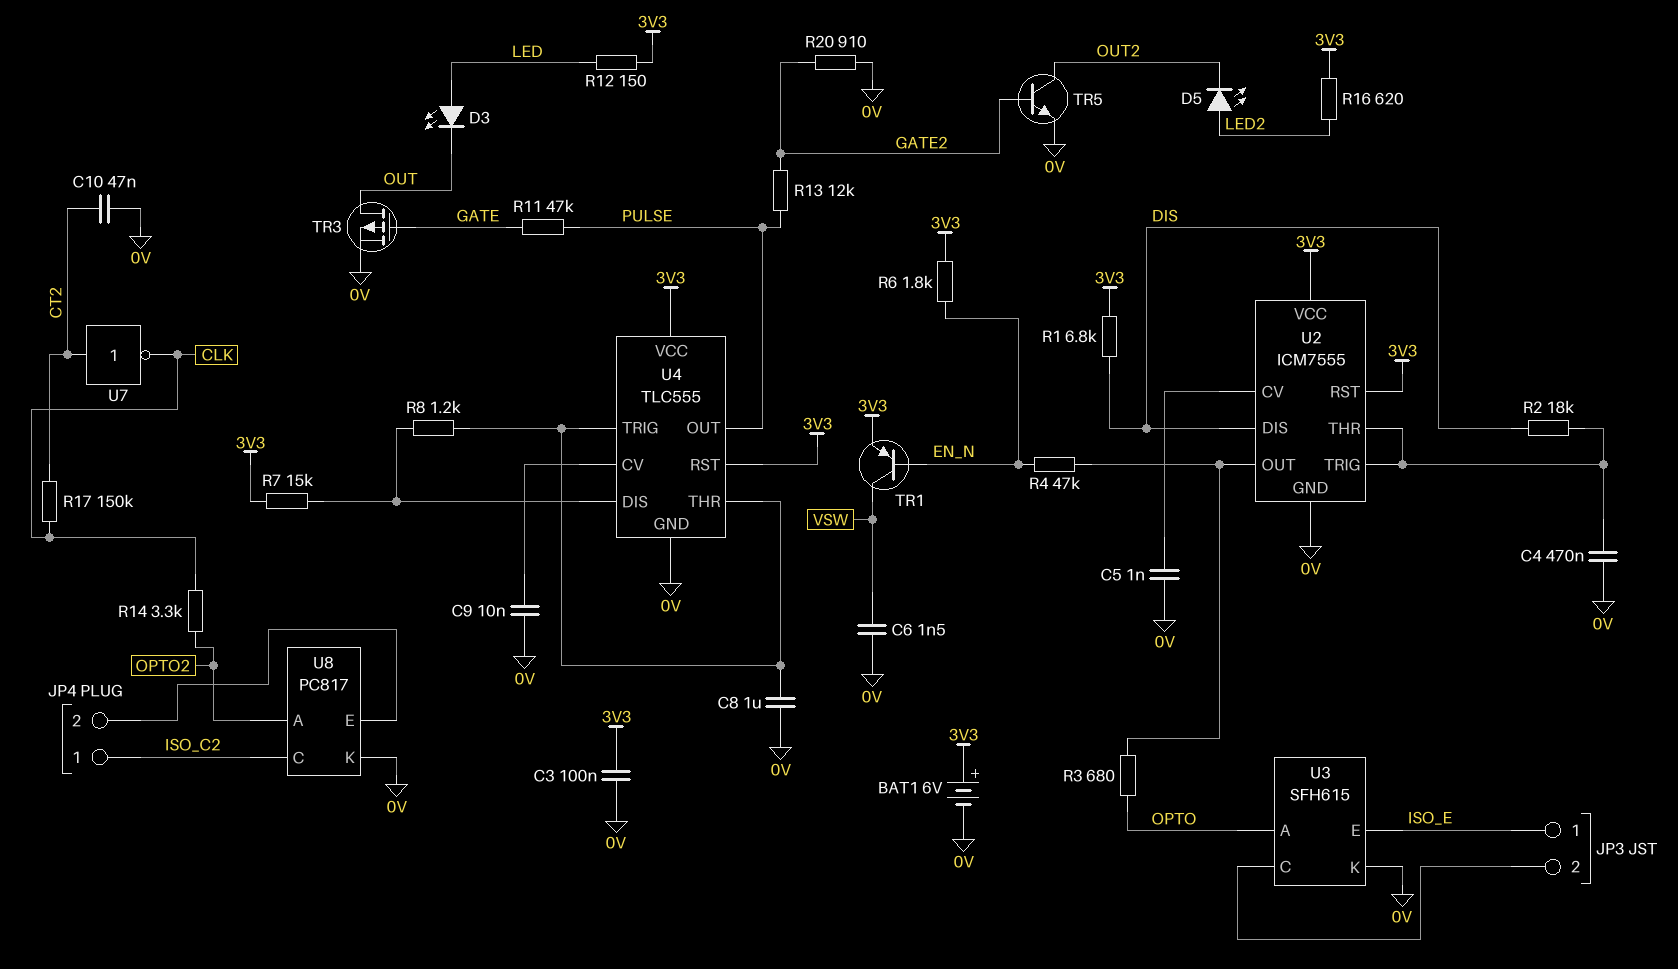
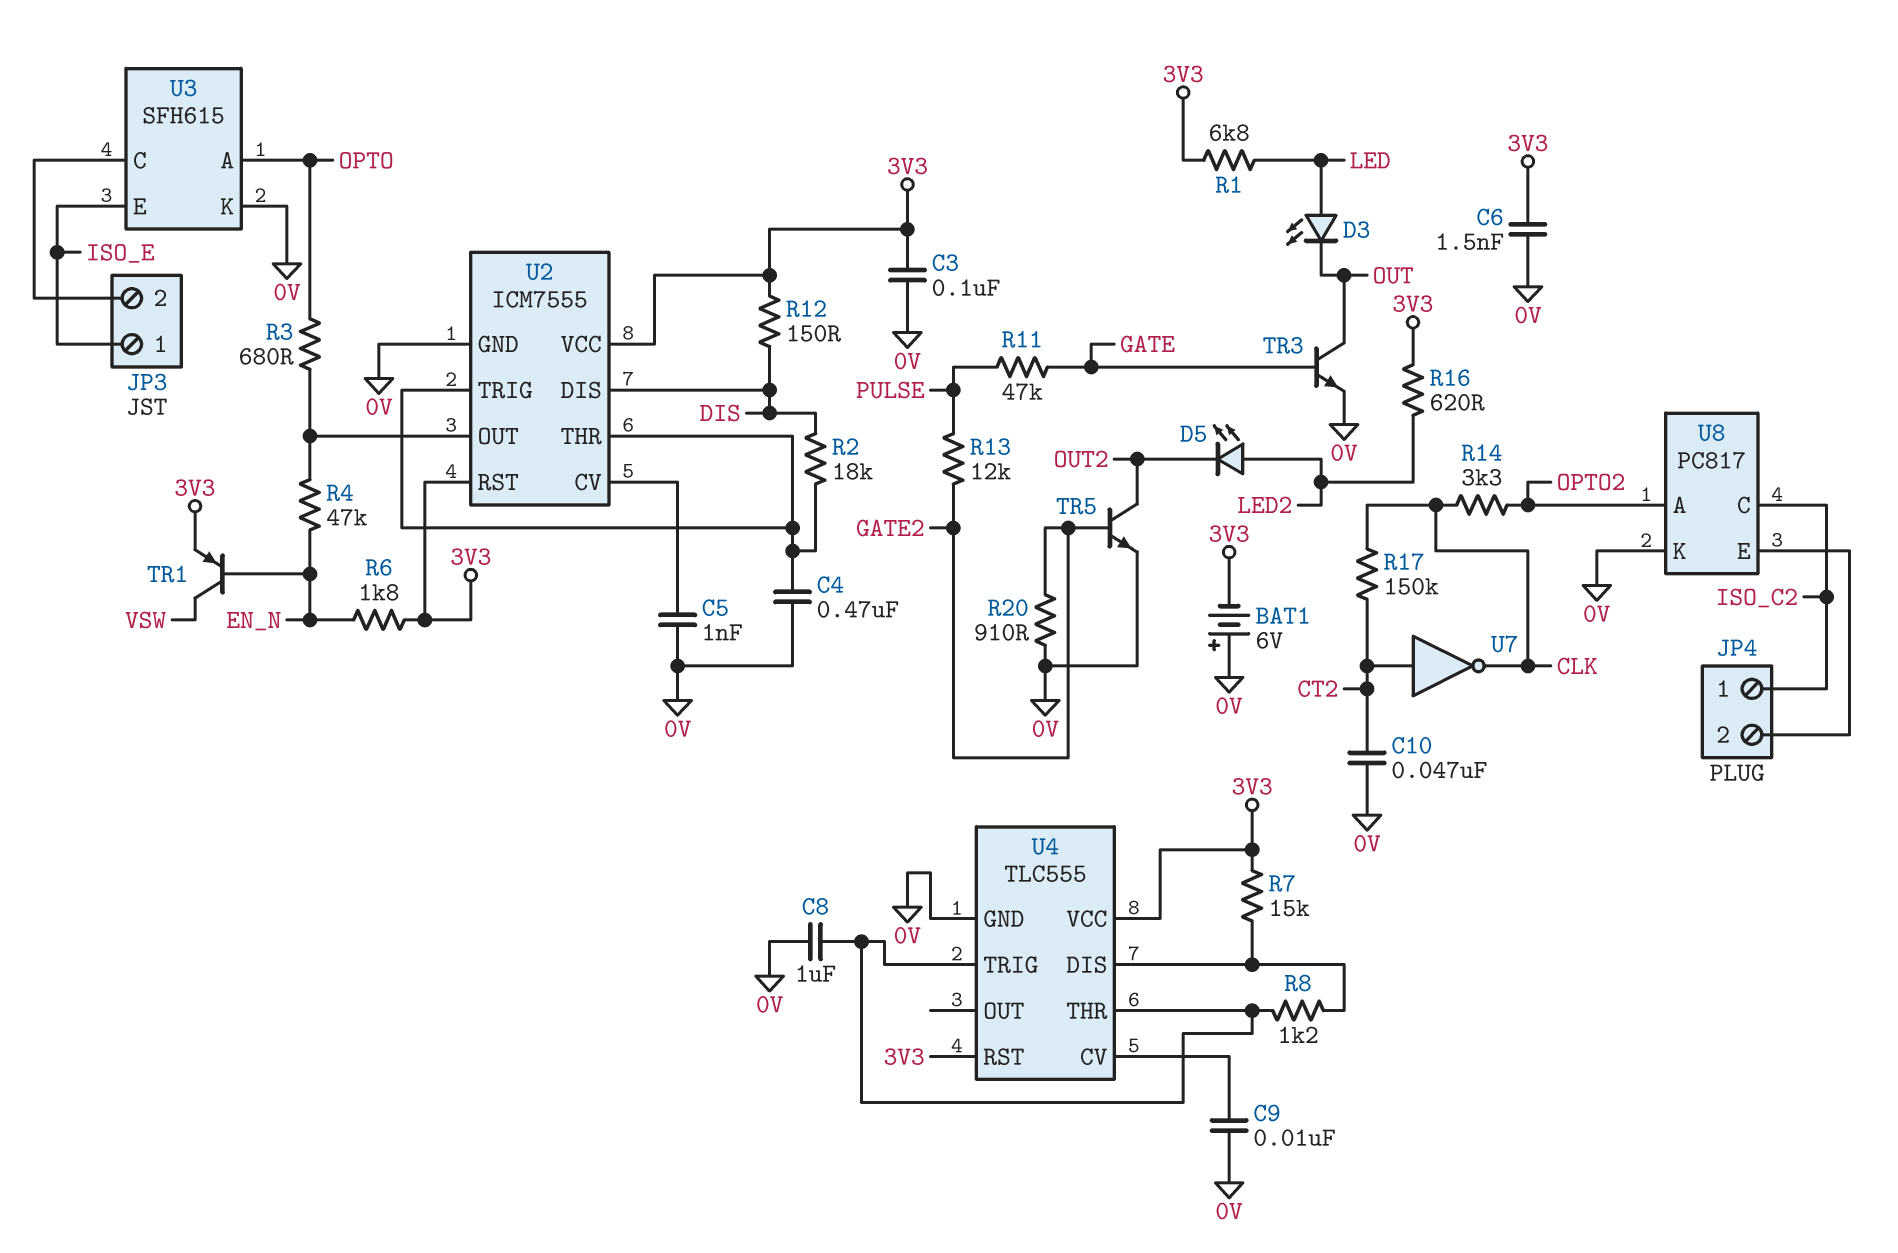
BAT1: 6V (plus 3V3, minus 0V) -> 6V (plus 0V, minus 3V3)
C6: 1.5nF (0V, VSW) -> 1.5nF (0V, 3V3)
R1: 6.8k (3V3, DIS) -> 6.8k (3V3, LED)
R12: 150 (3V3, LED) -> 150 (3V3, DIS)
TR3: PMOS (G GATE, D OUT, S 0V) -> NPN (B GATE, C OUT, E 0V)
U4 pin OUT: PULSE -> none

